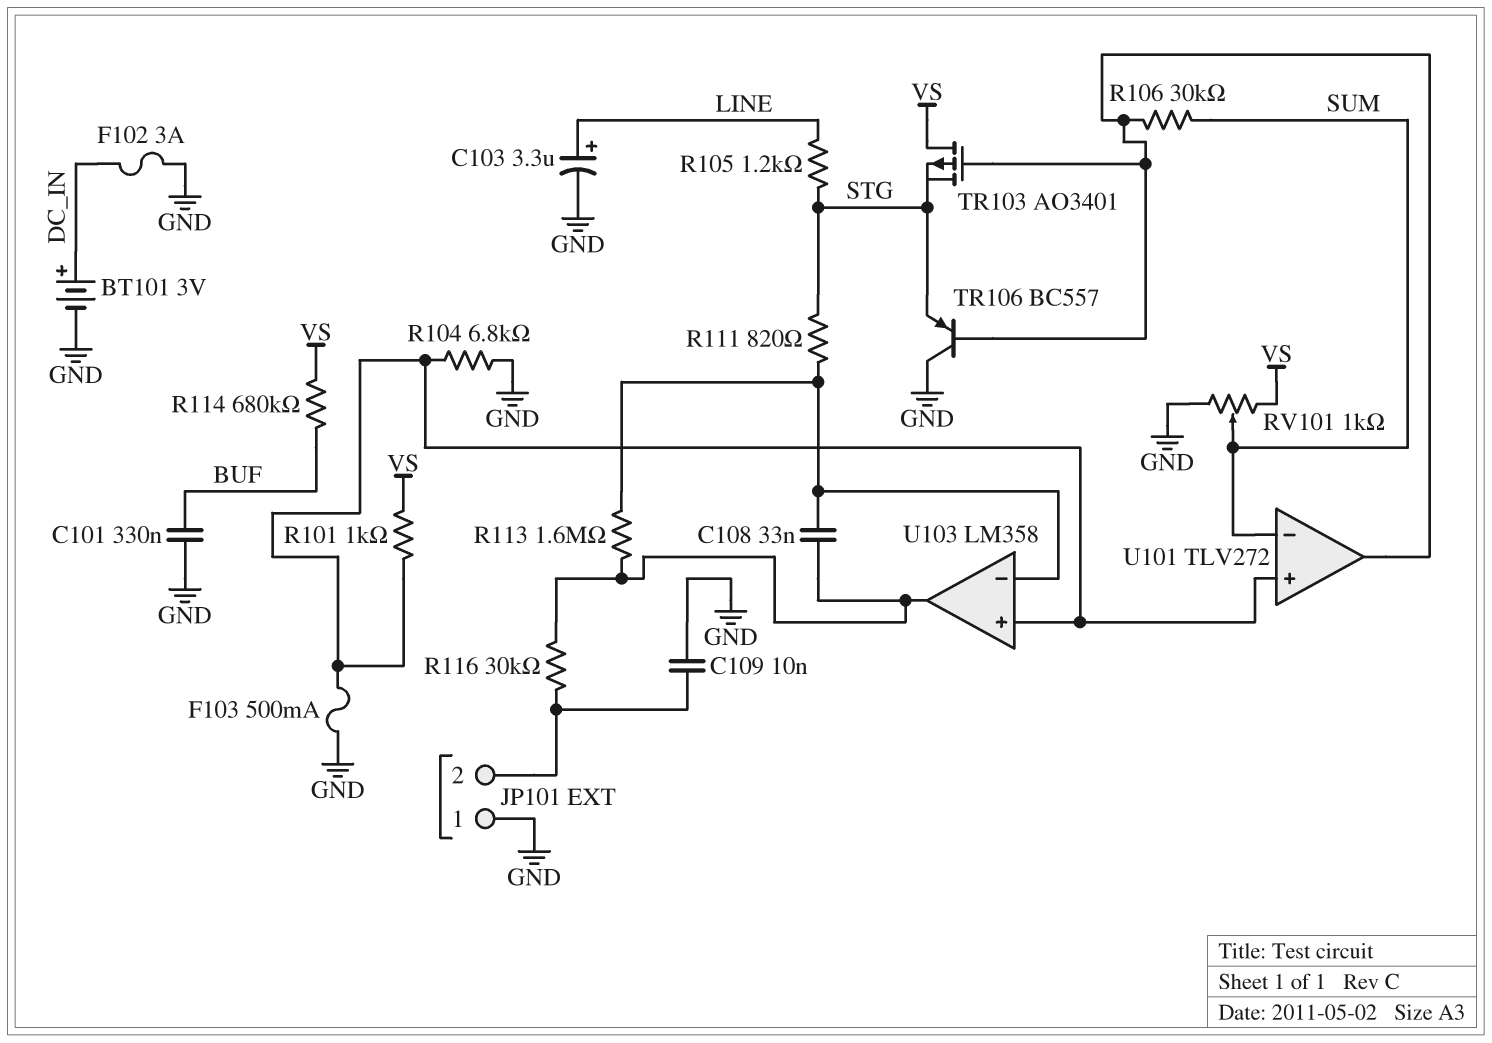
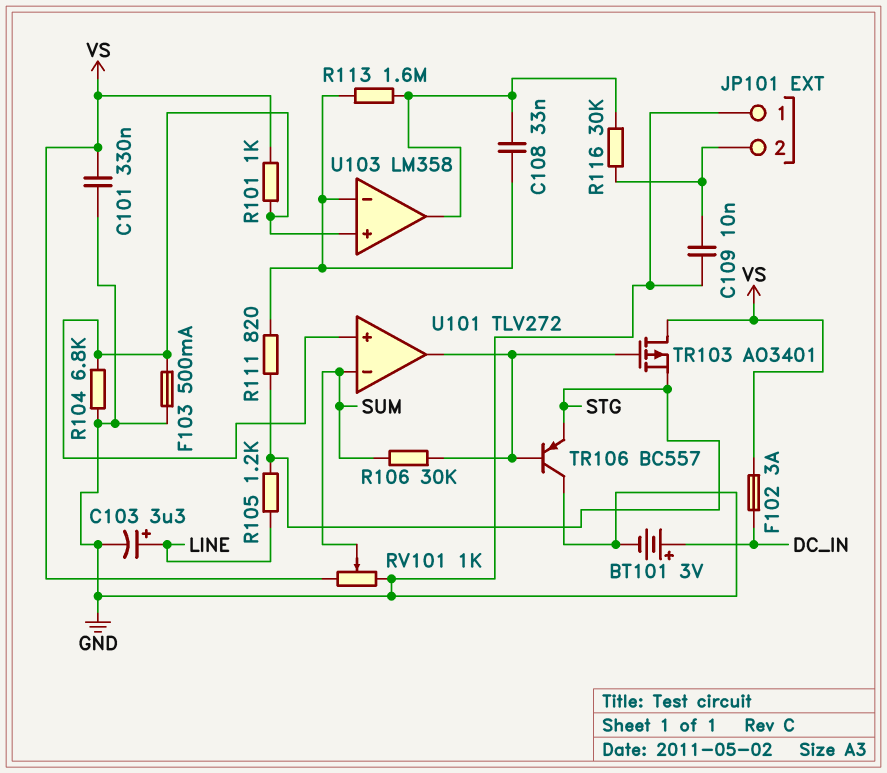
C101: 330nF (BUF, GND) -> 330nF (GND, VS)
F102: 3A (DC_IN, GND) -> 3A (DC_IN, VS)
R114: 680k (BUF, VS) -> none

